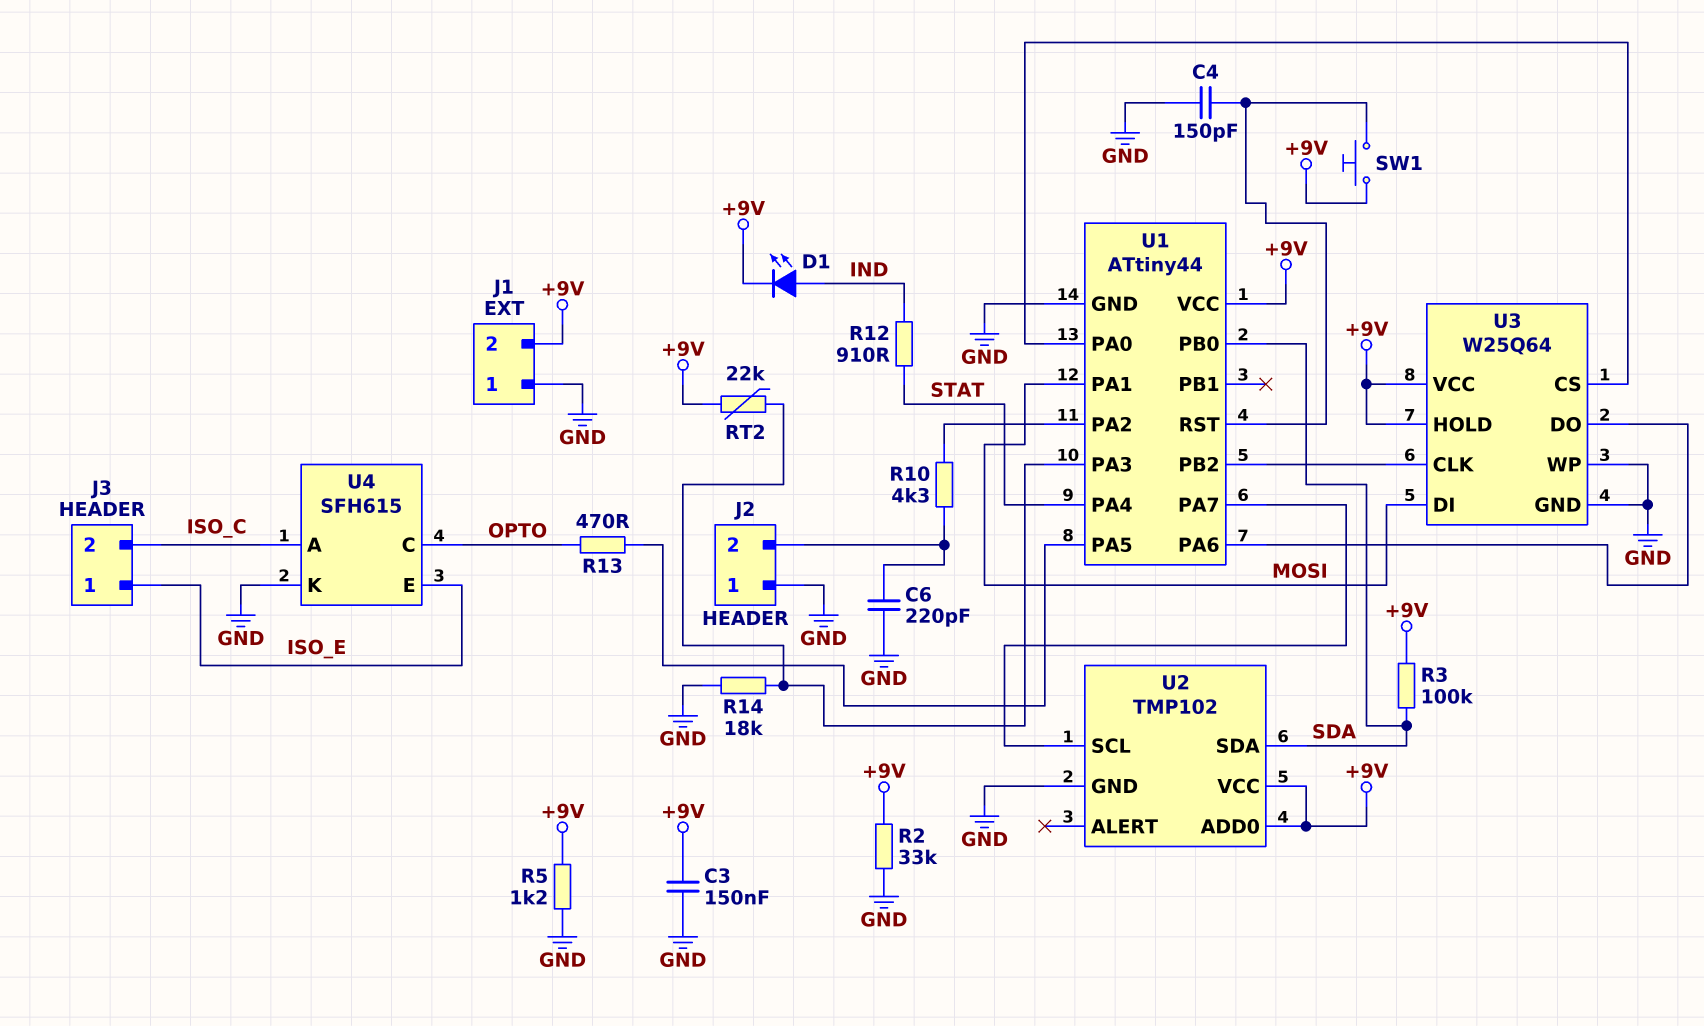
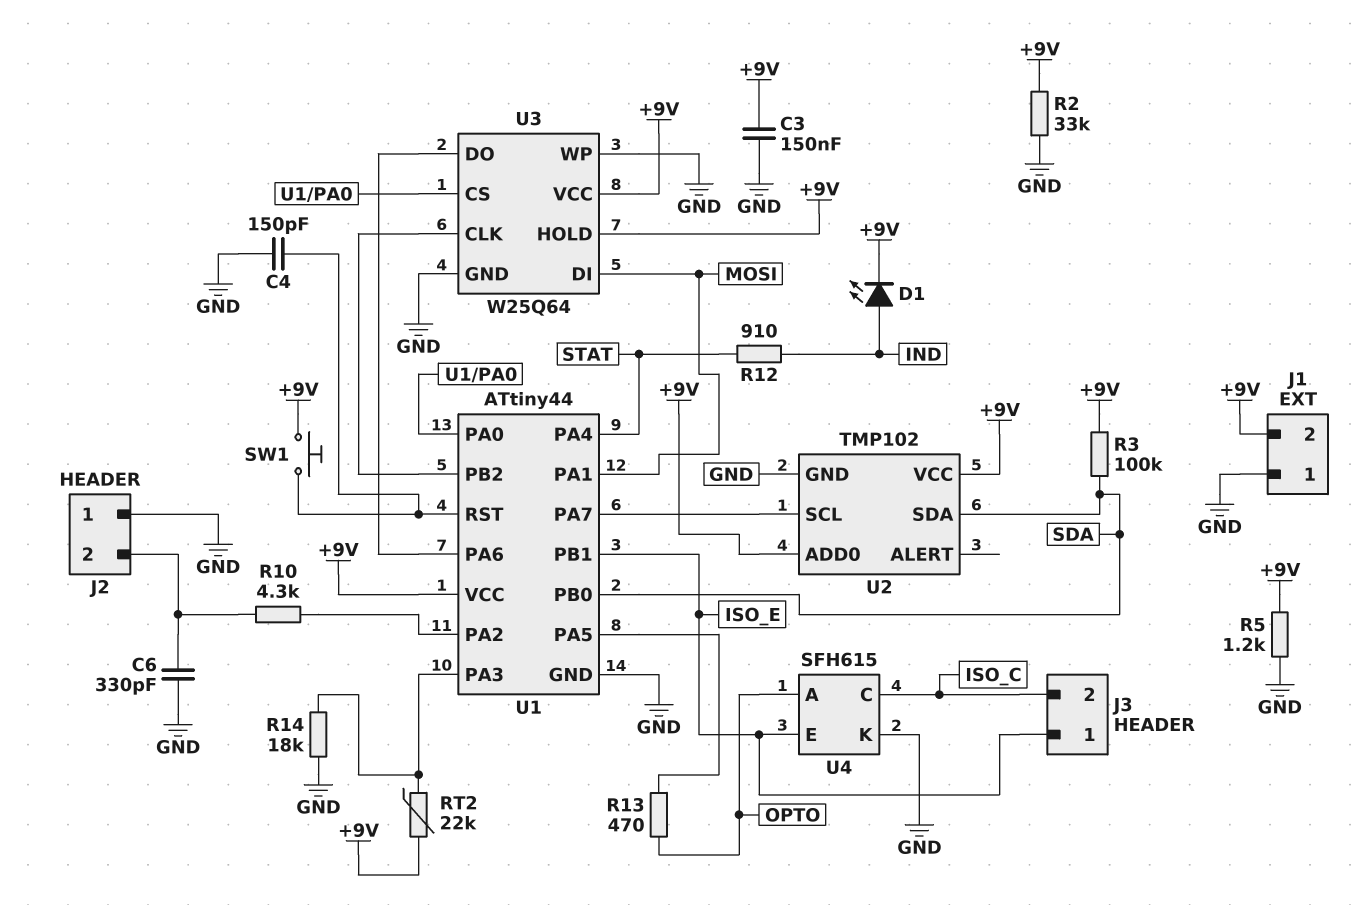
C6: 220pF (GND, J2/2) -> 330pF (GND, J2/2)
U1 pin PB1: none -> ISO_E
U4 pin A: ISO_C -> OPTO
U4 pin C: OPTO -> ISO_C

